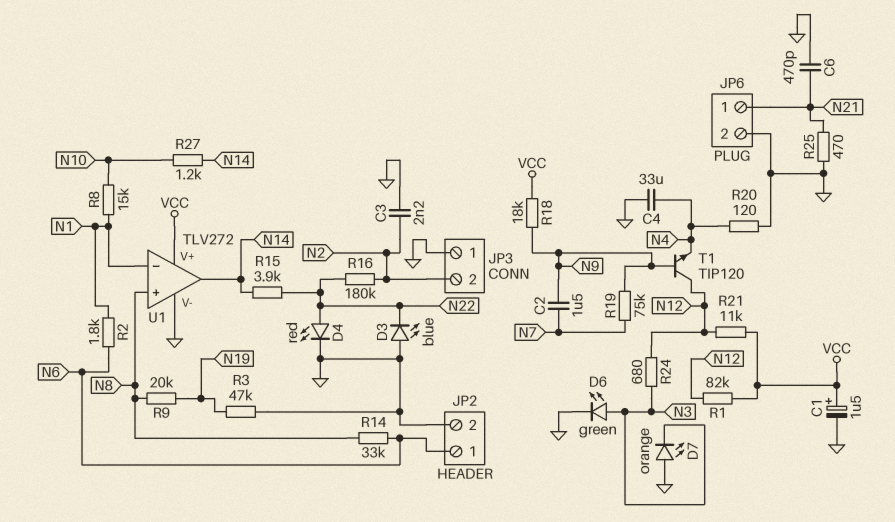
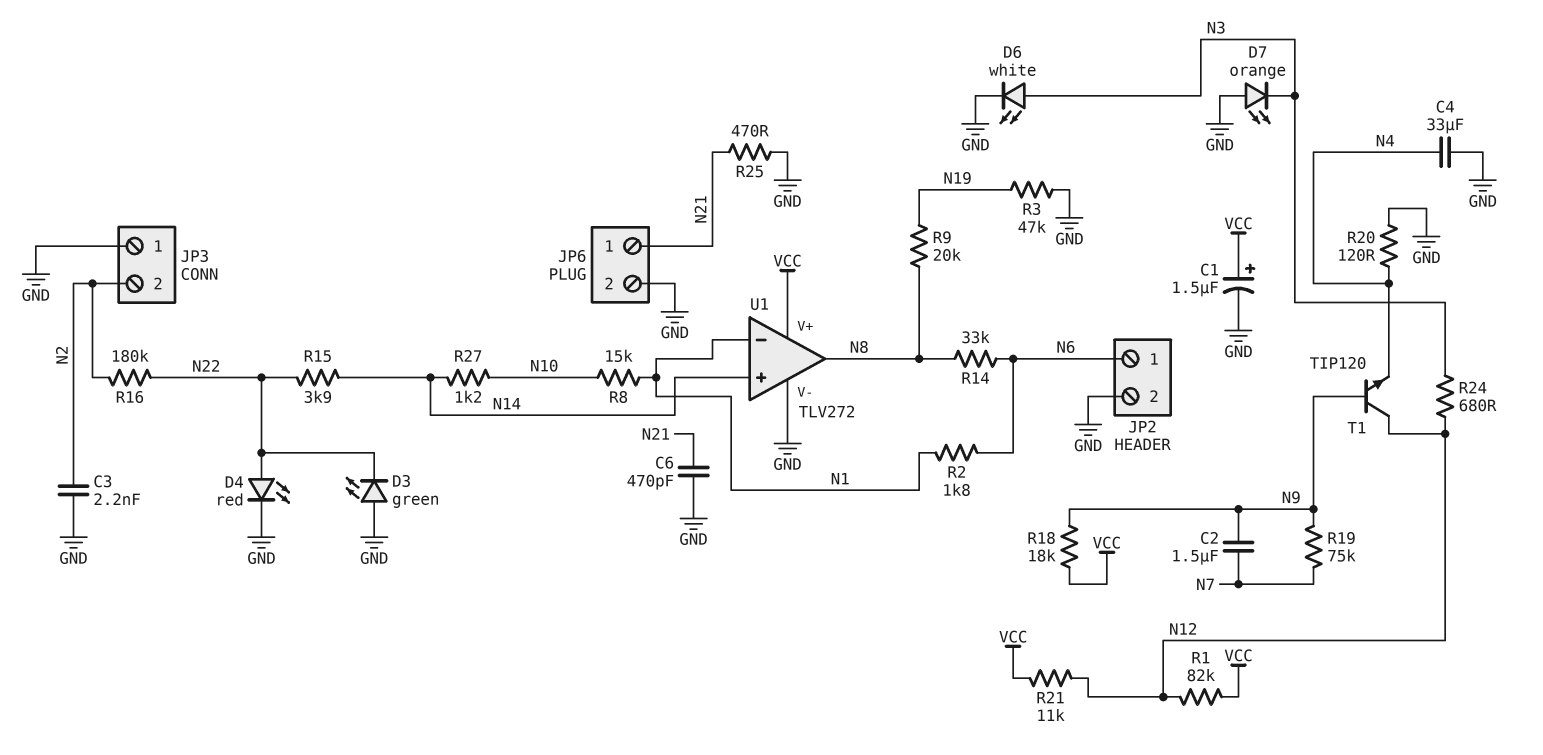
D3: LED blue (A GND, K N22) -> LED green (A GND, K N22)
D6: LED green (A N3, K GND) -> LED white (A N3, K GND)
U1 pin in+: N8 -> N14
U1 pin out: N14 -> N8

